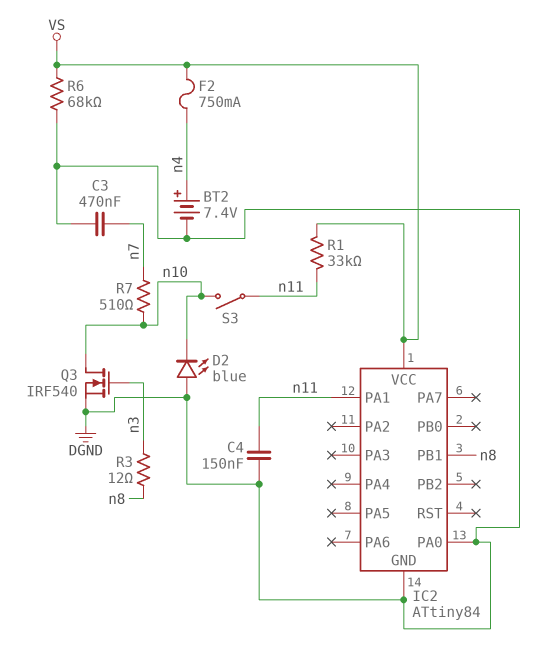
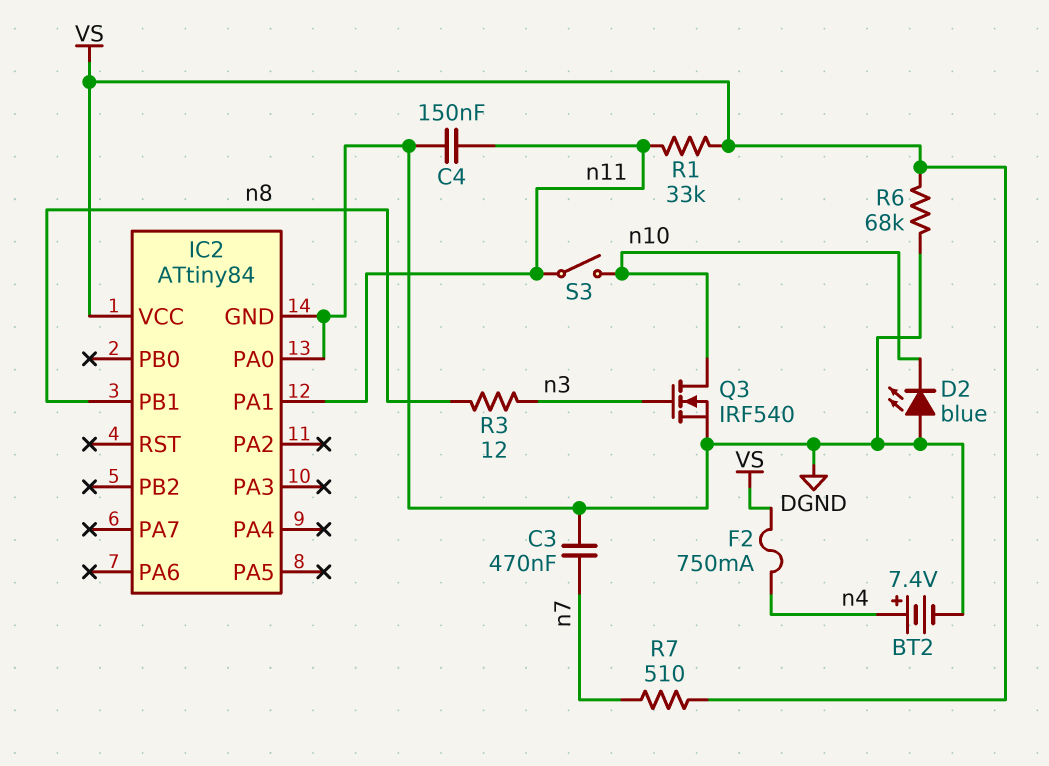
R7: 510 (n7, n10) -> 510 (VS, n7)

